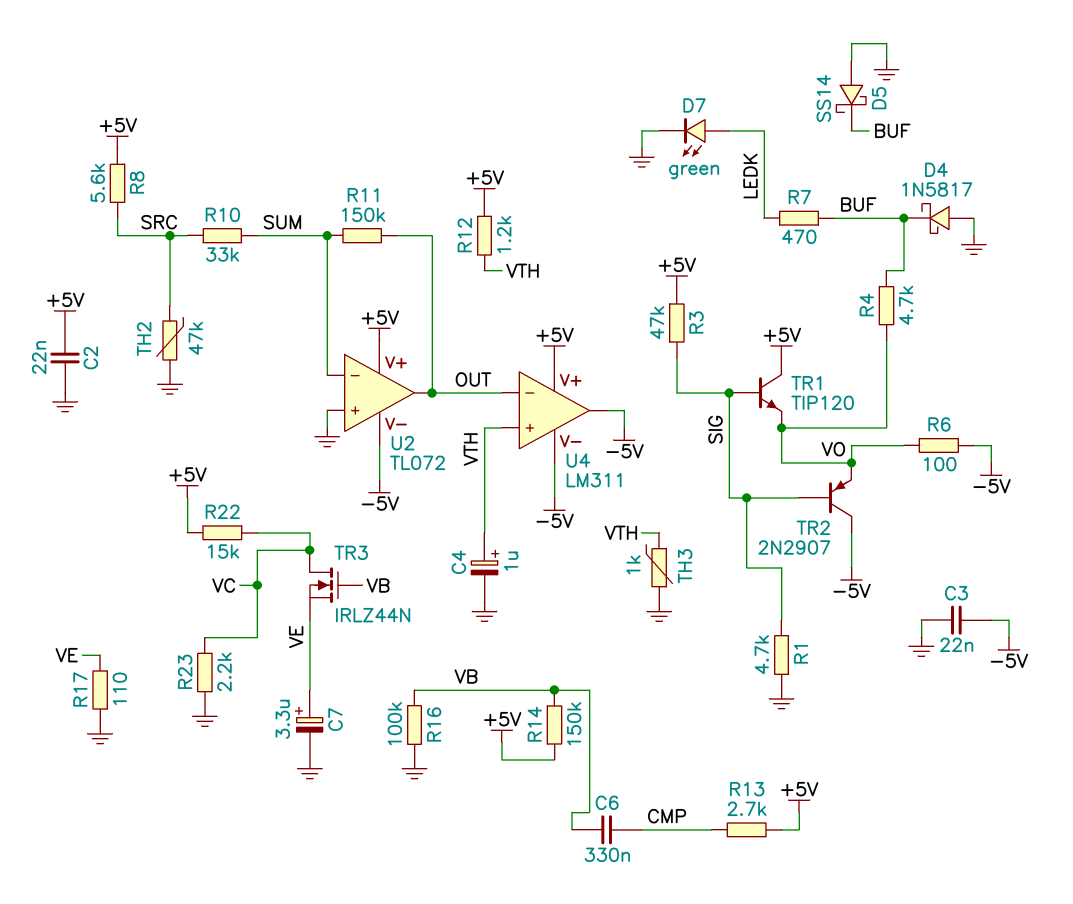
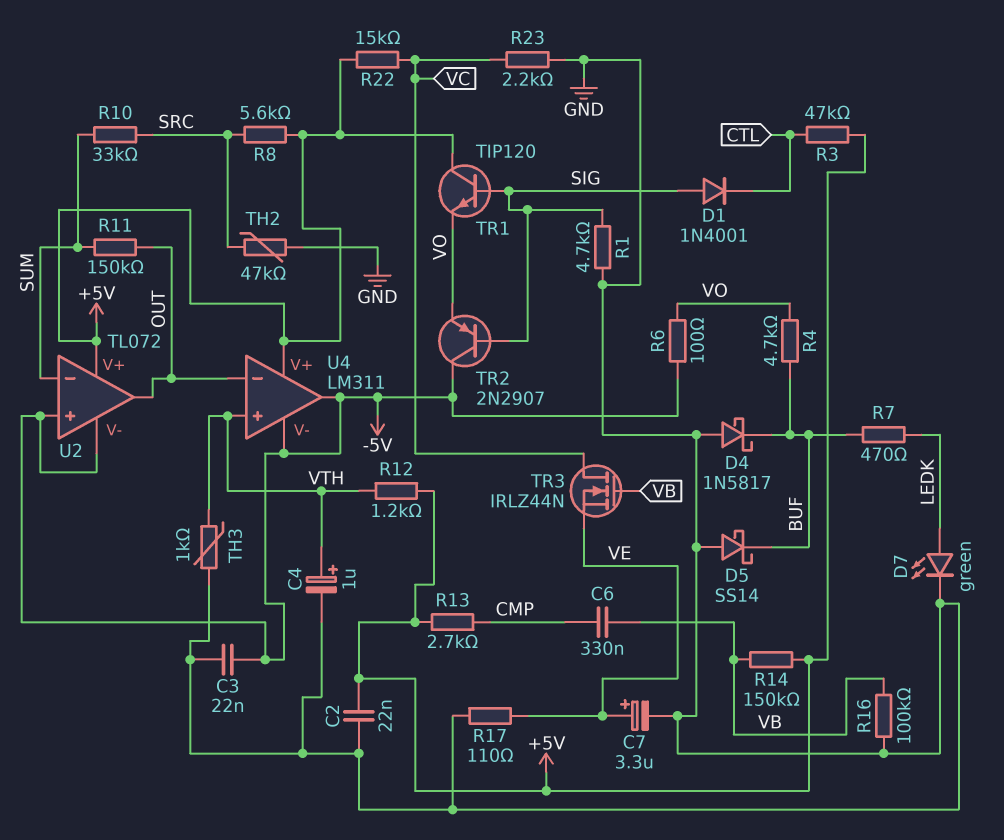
D1: none -> diode 1N4001 (A SIG, K CTL)
R3: 47k (+5V, SIG) -> 47k (+5V, CTL)
U2 pin in+: GND -> -5V

